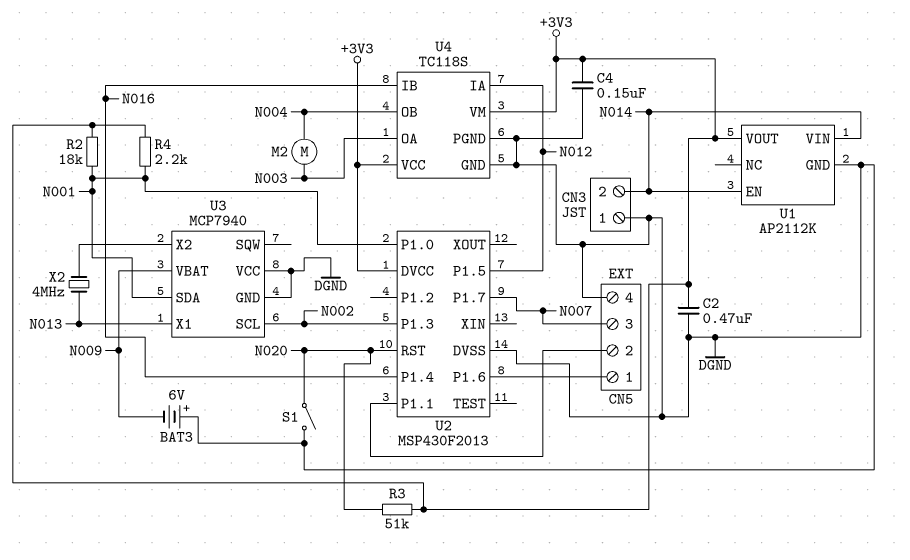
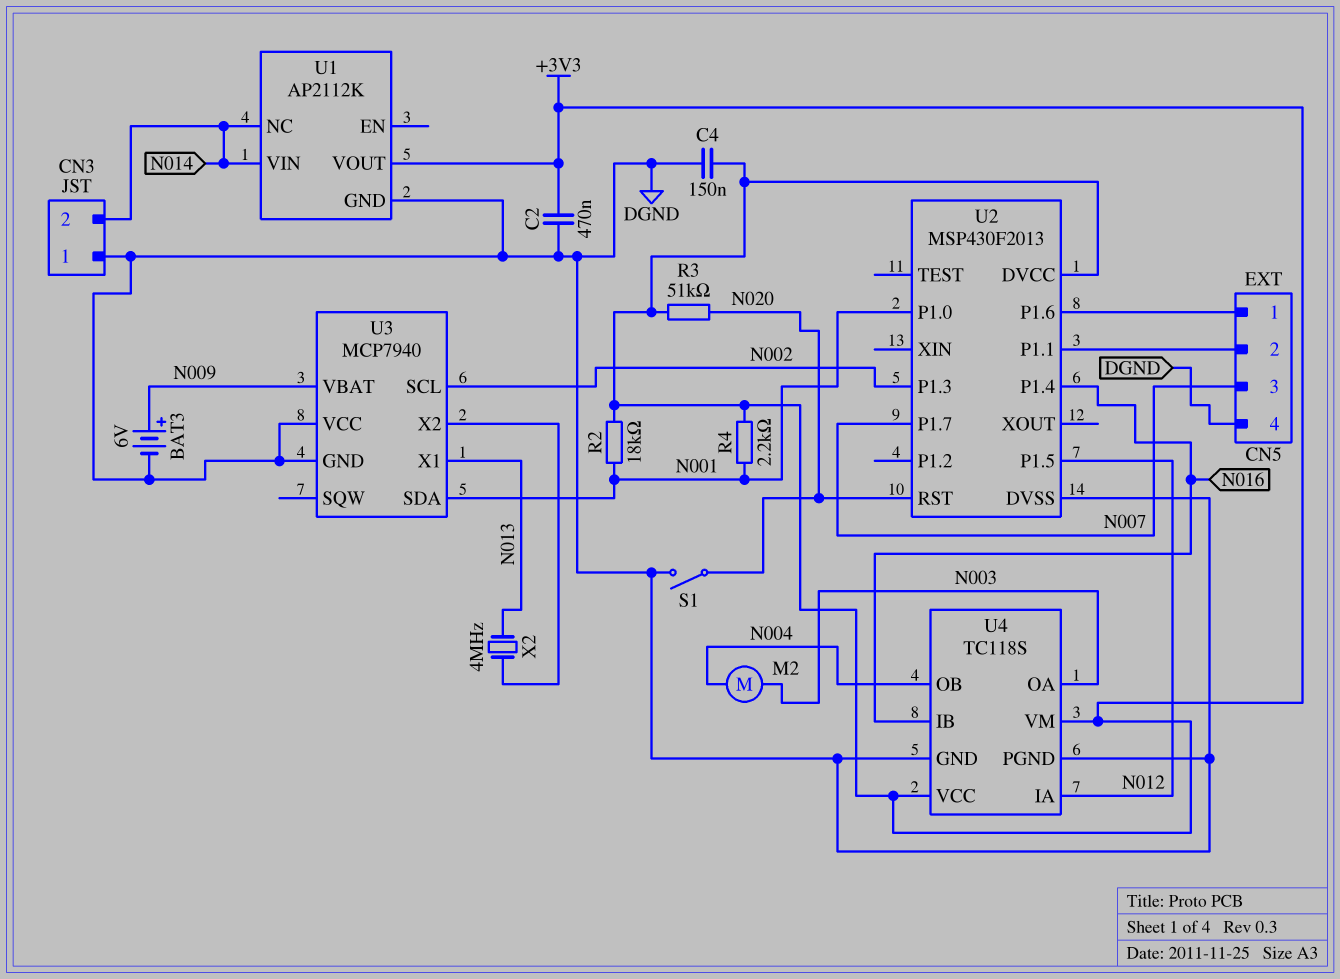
BAT3: 6V (plus DGND, minus N009) -> 6V (plus N009, minus DGND)
U1 pin EN: N014 -> none
U1 pin NC: none -> N014

